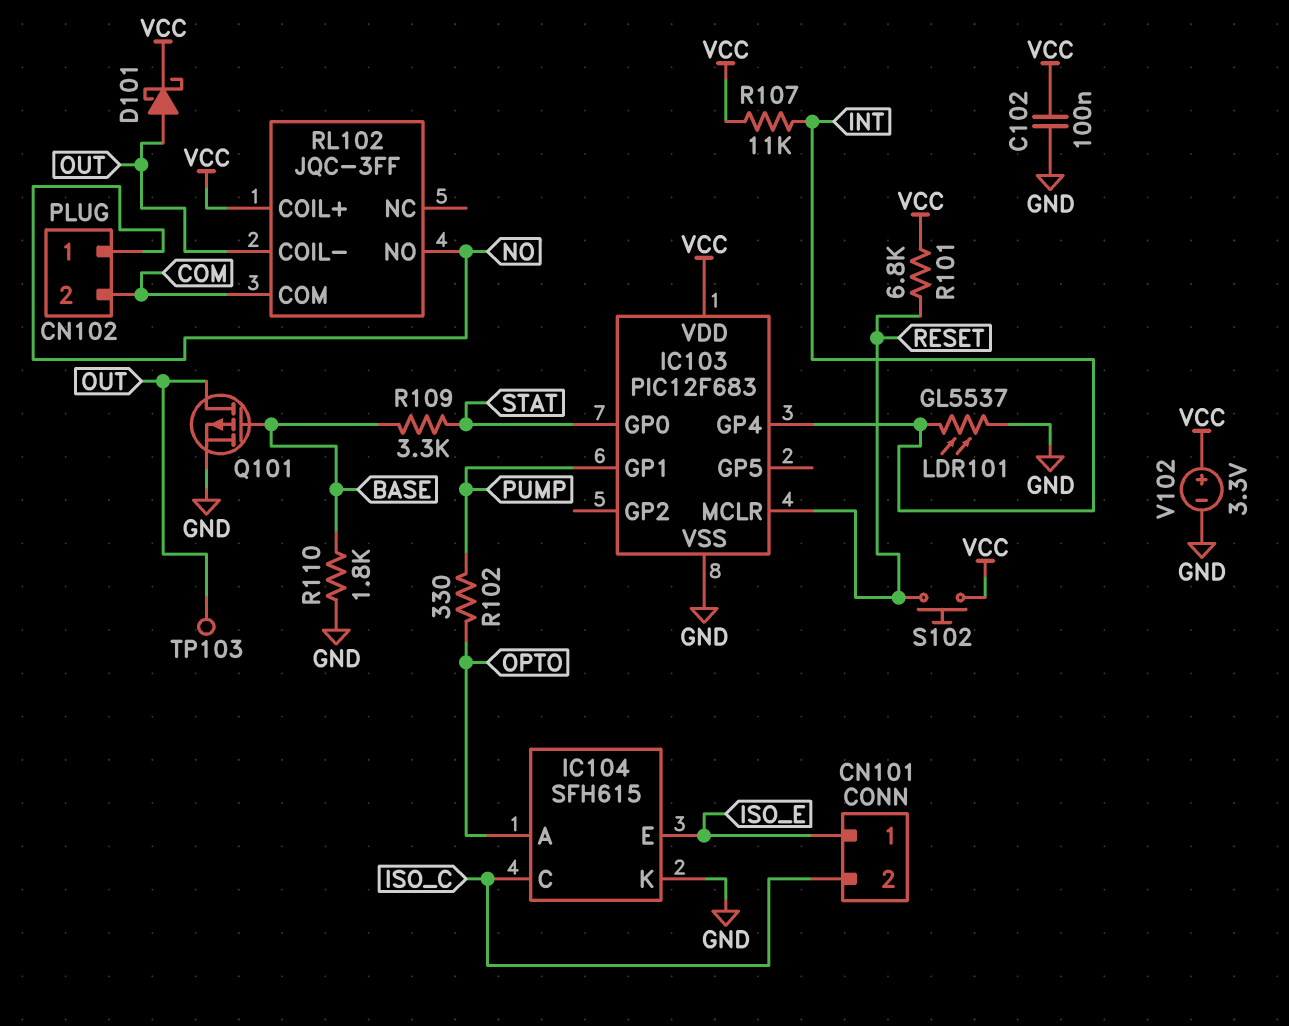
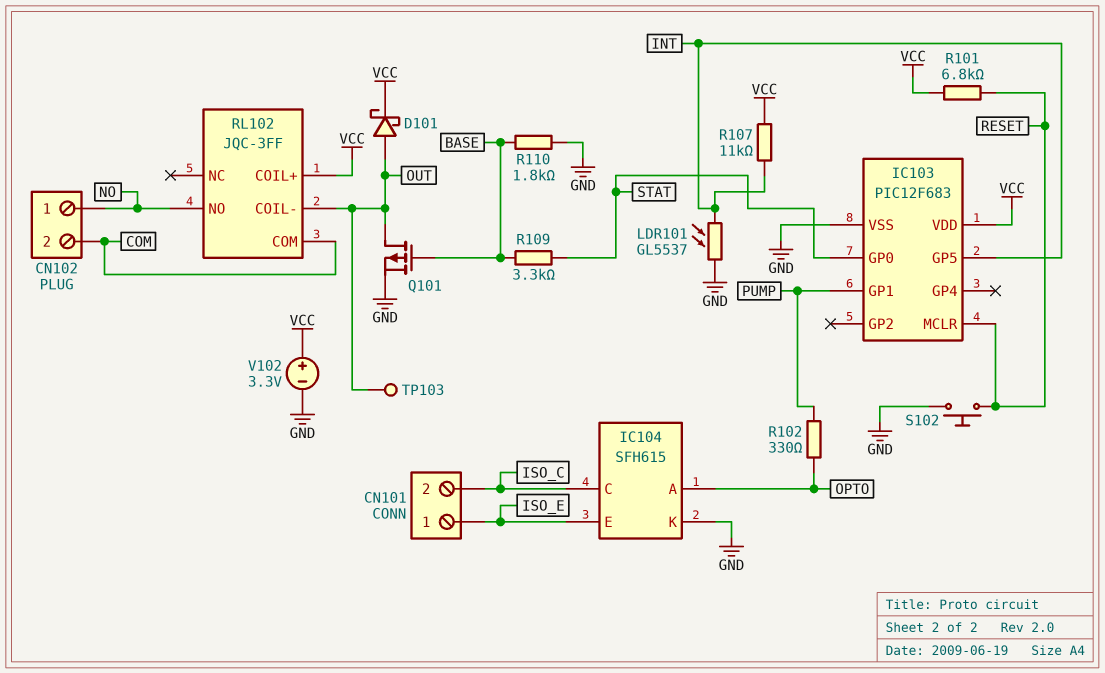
C102: 100nF (GND, VCC) -> none
IC103 pin GP4: INT -> none
IC103 pin GP5: none -> INT
S102: button (RESET, VCC) -> button (GND, RESET)

